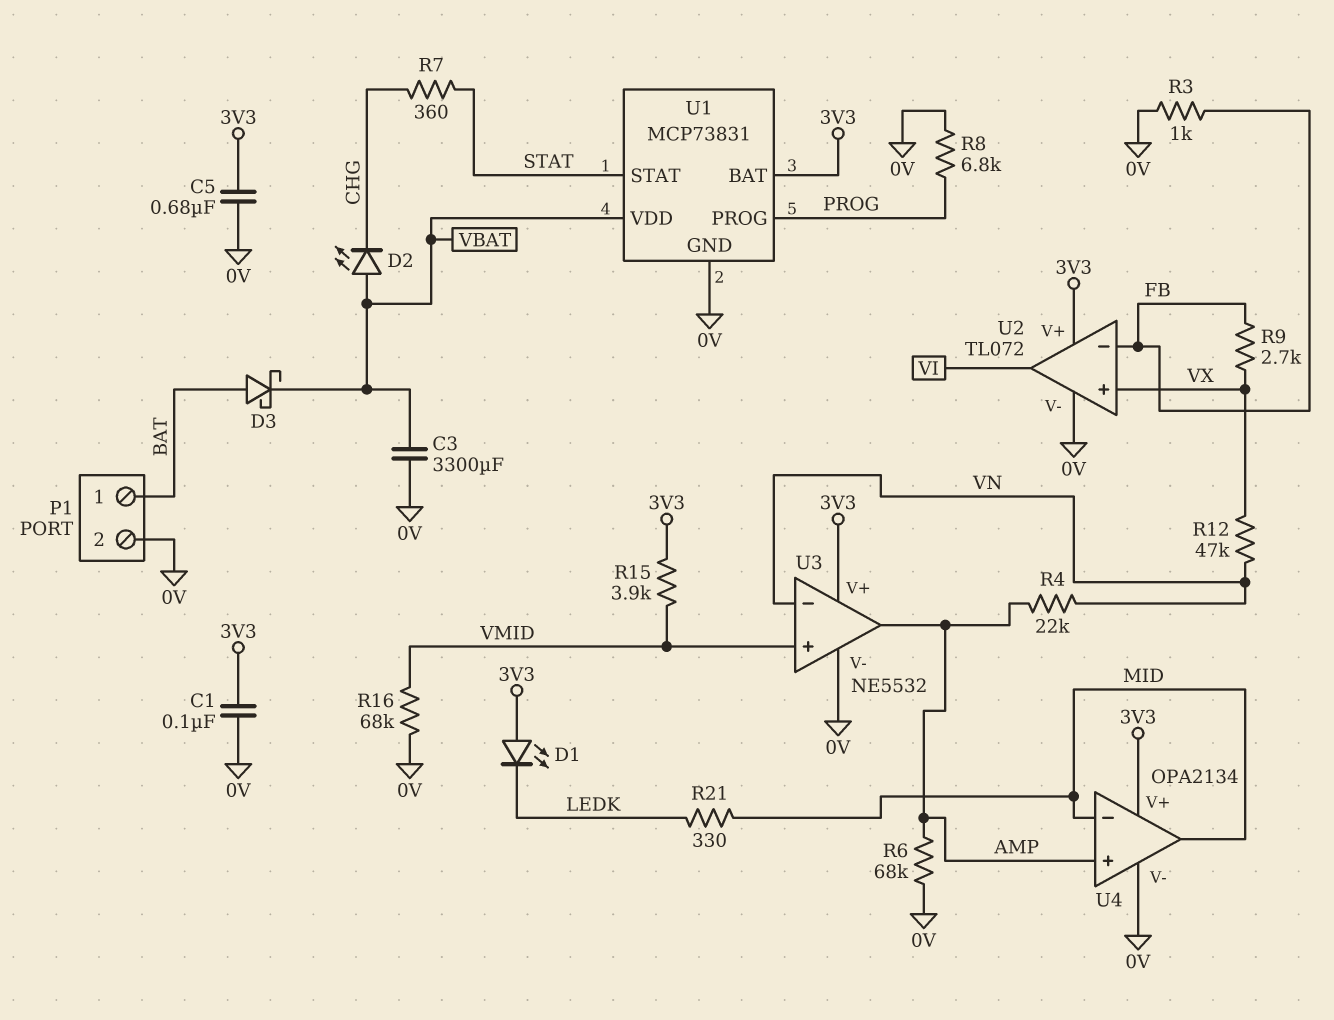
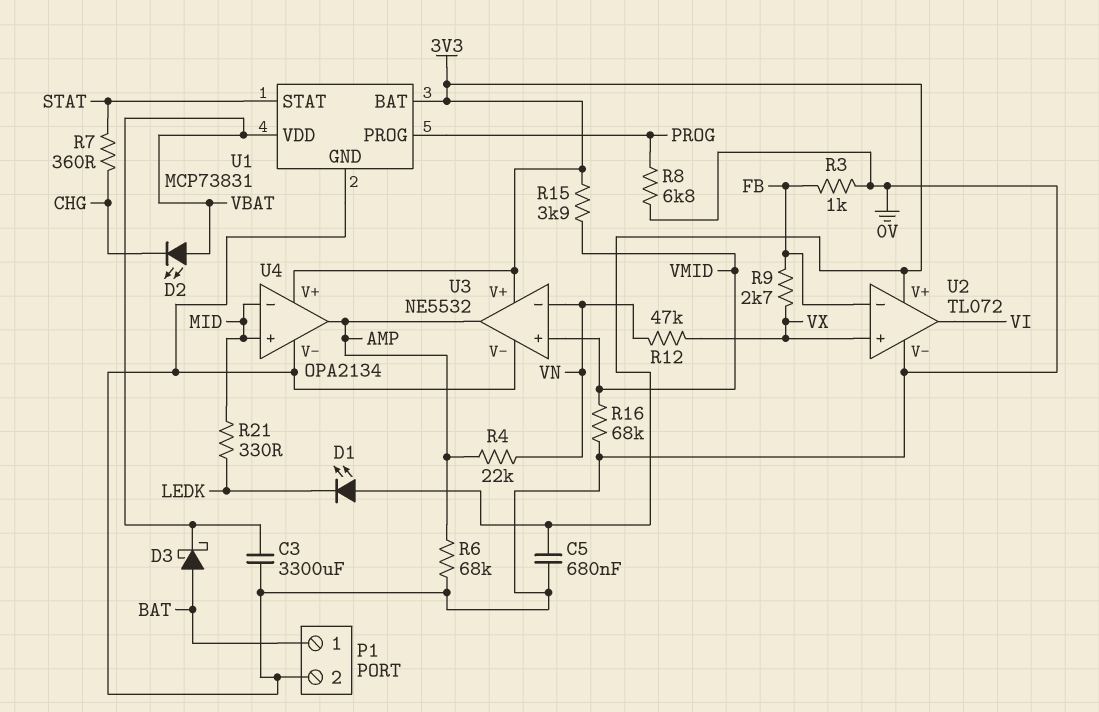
C1: 100nF (0V, 3V3) -> none
U4 pin in+: AMP -> MID
U4 pin out: MID -> AMP

